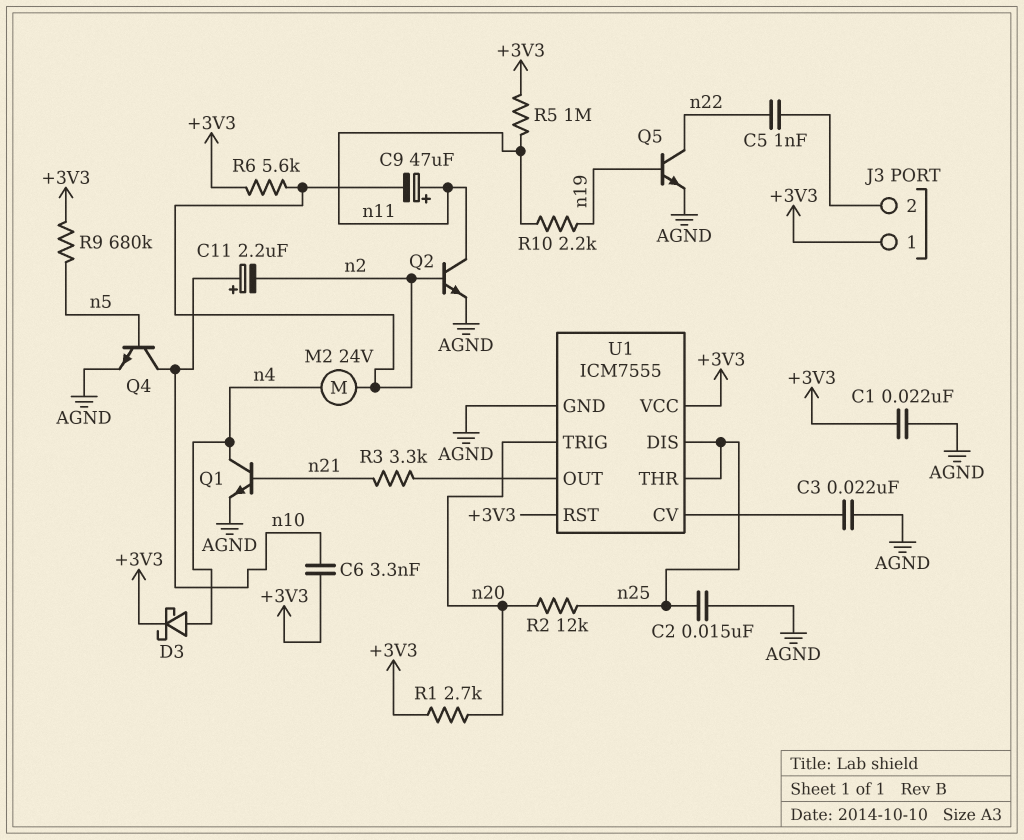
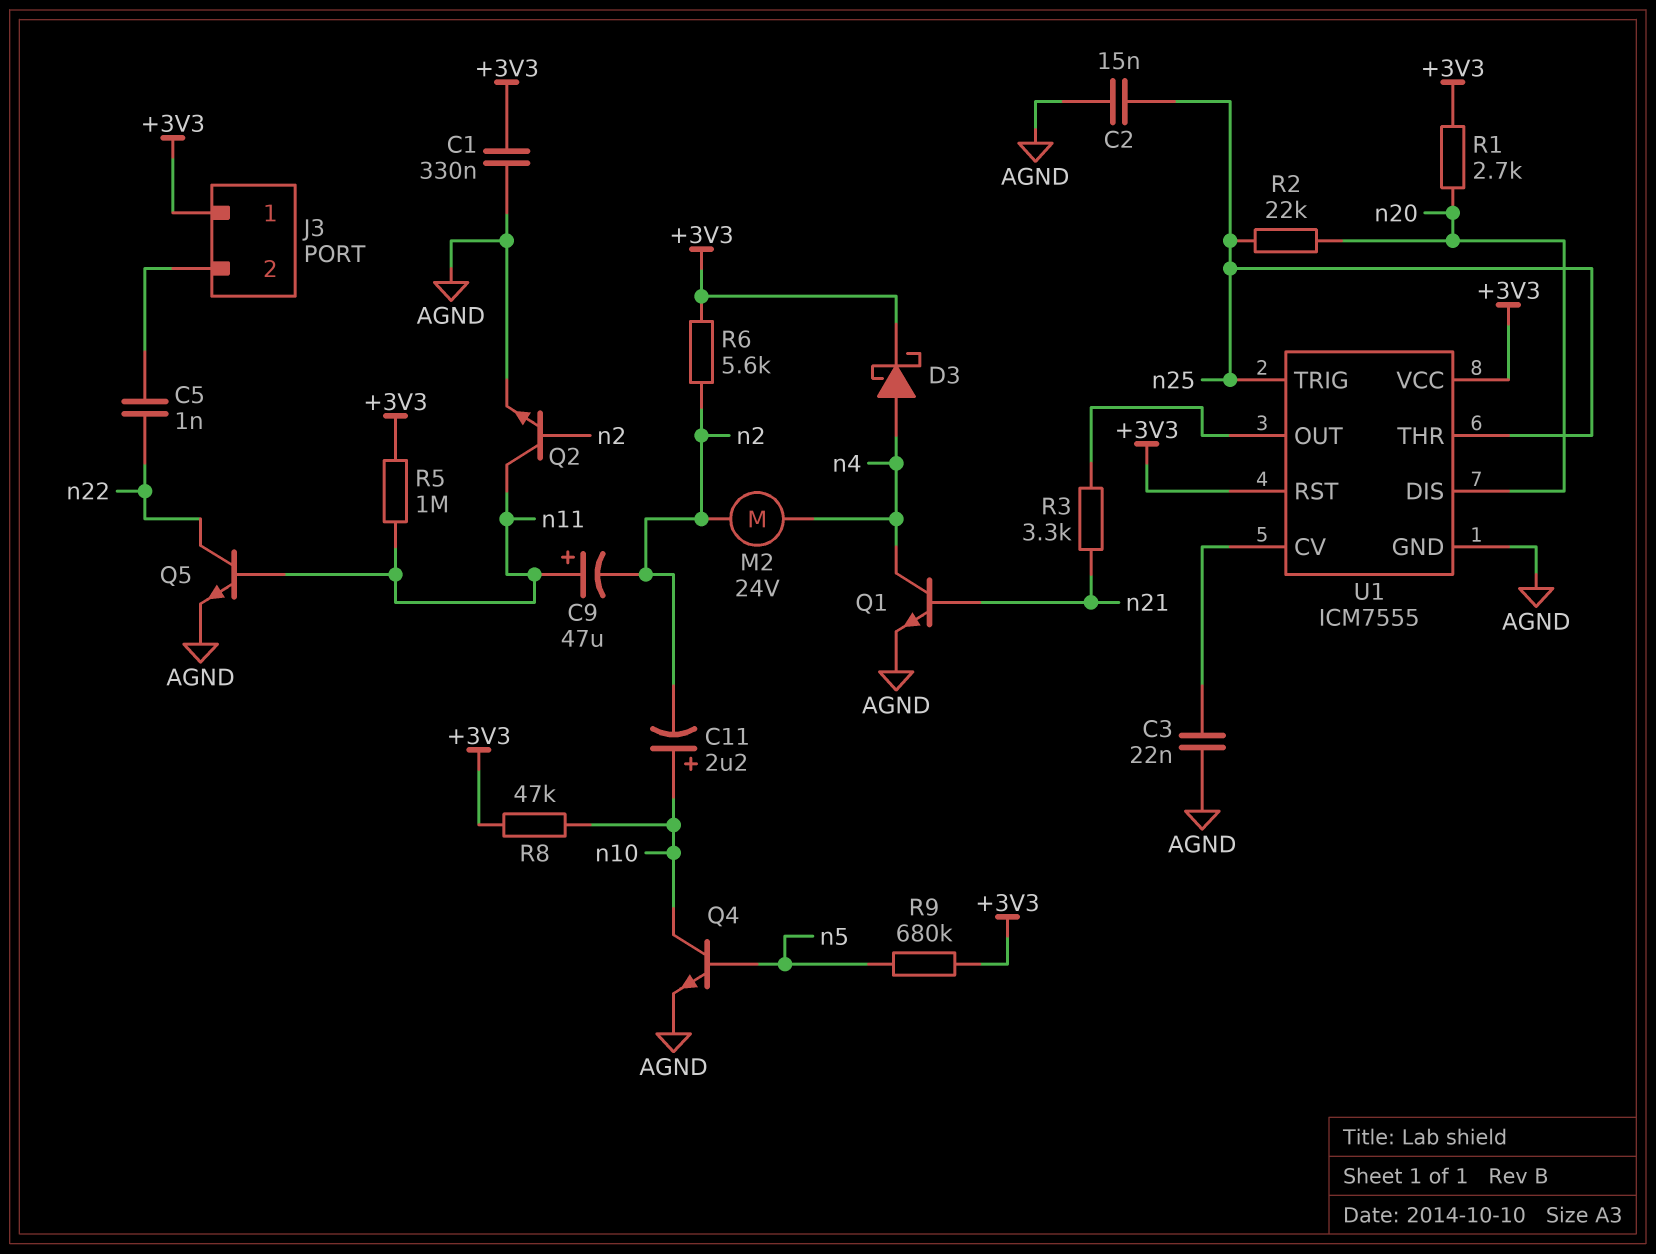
C1: 22nF (+3V3, AGND) -> 330nF (+3V3, AGND)
C6: 3.3nF (+3V3, n10) -> none
Q5: NPN (B n19, C n22, E AGND) -> NPN (B n11, C n22, E AGND)
R2: 12k (n20, n25) -> 22k (n20, n25)
R8: none -> 47k (+3V3, n10)
R10: 2.2k (n11, n19) -> none
U1 pin DIS: n25 -> n20
U1 pin TRIG: n20 -> n25

